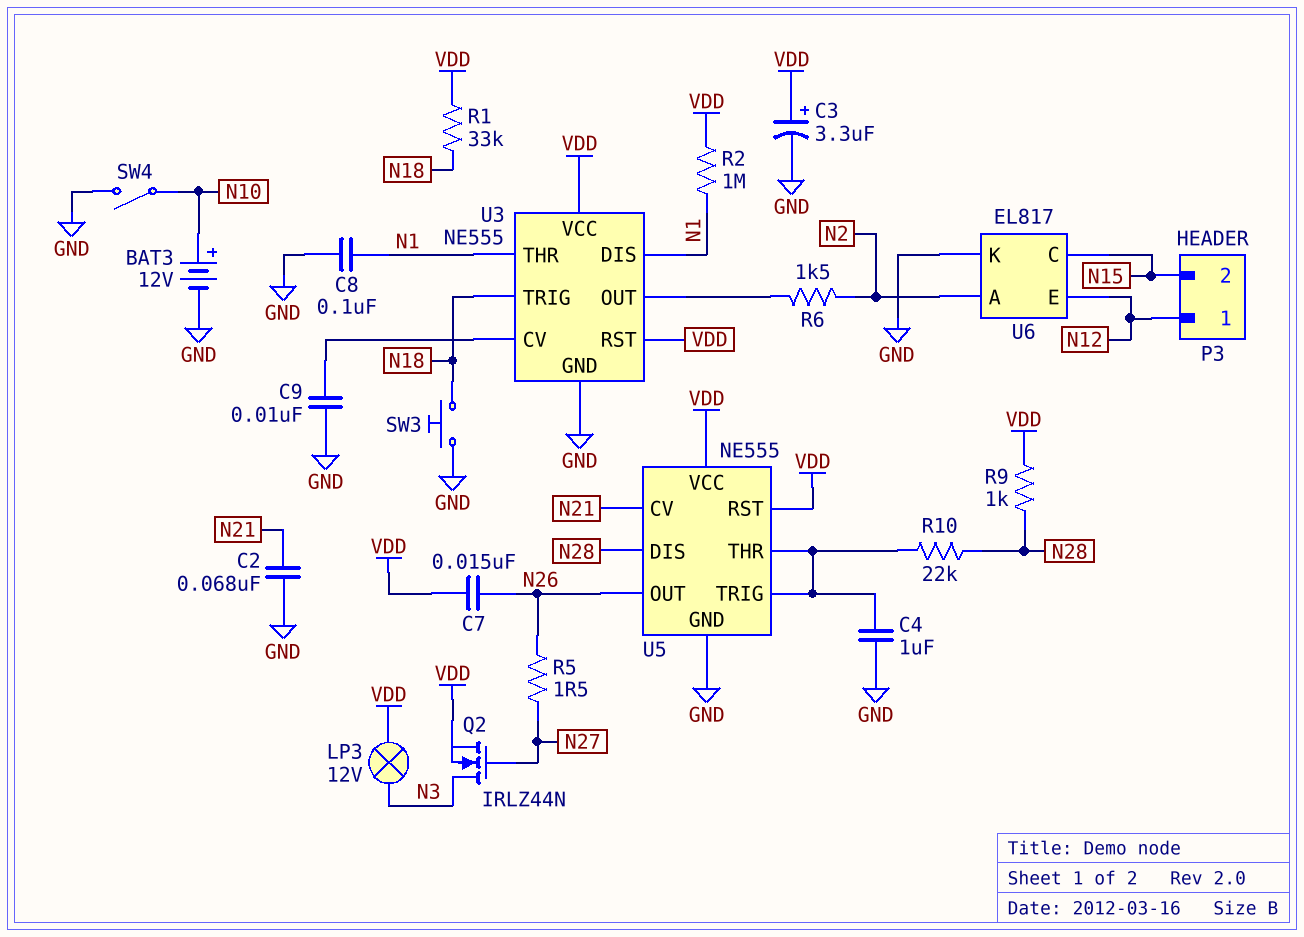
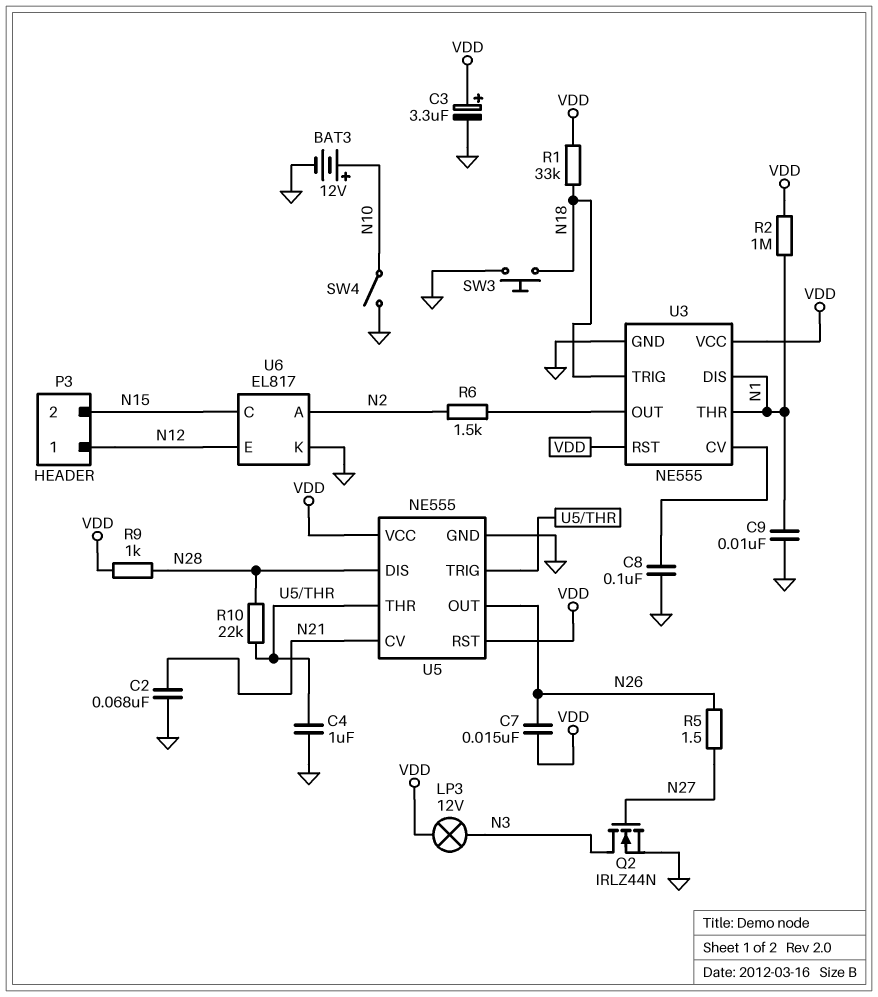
C8: 100nF (GND, N1) -> 100nF (GND, U3/CV)
C9: 10nF (GND, U3/CV) -> 10nF (GND, N1)
Q2: NMOS IRLZ44N (G N27, D N3, S VDD) -> NMOS IRLZ44N (G N27, D N3, S GND)

